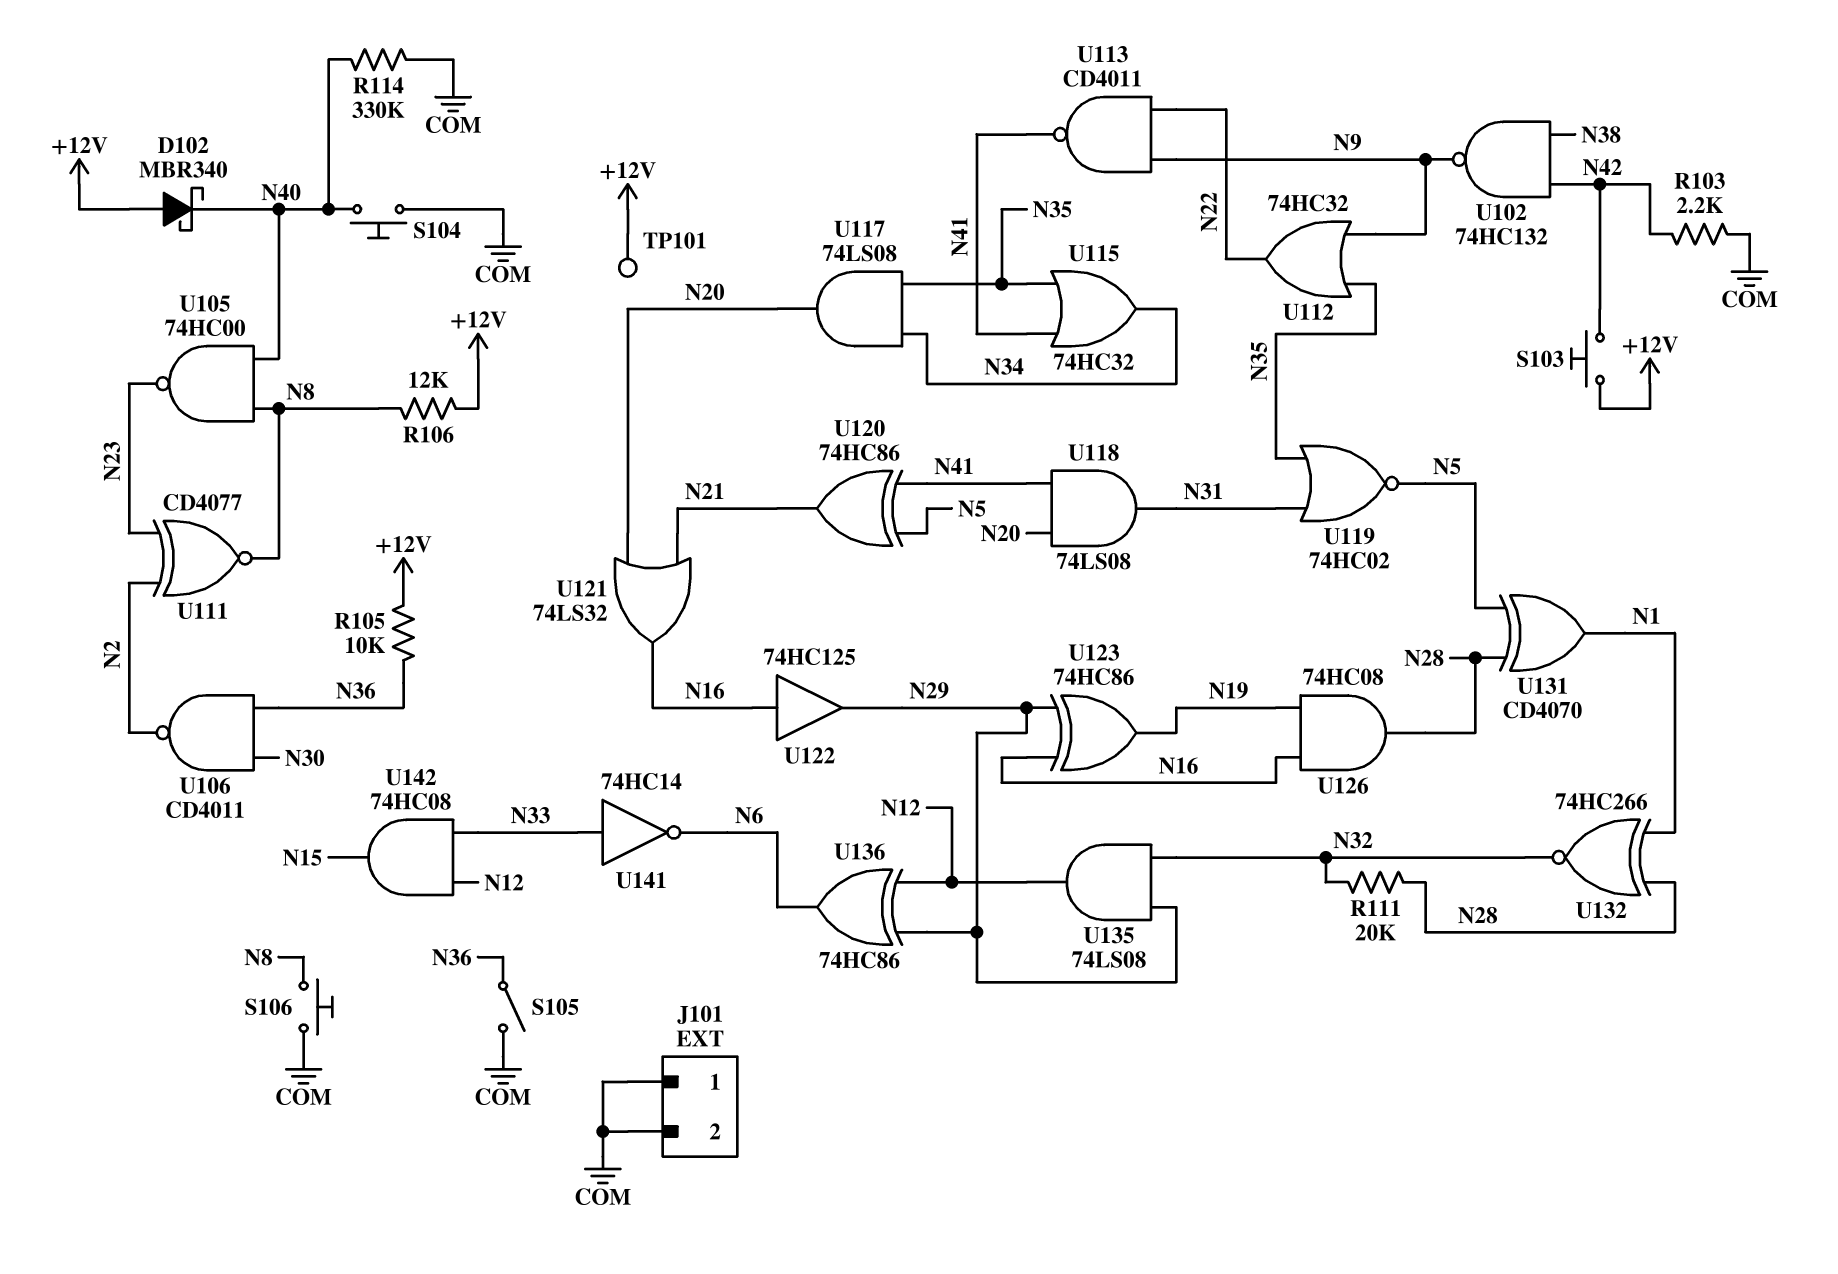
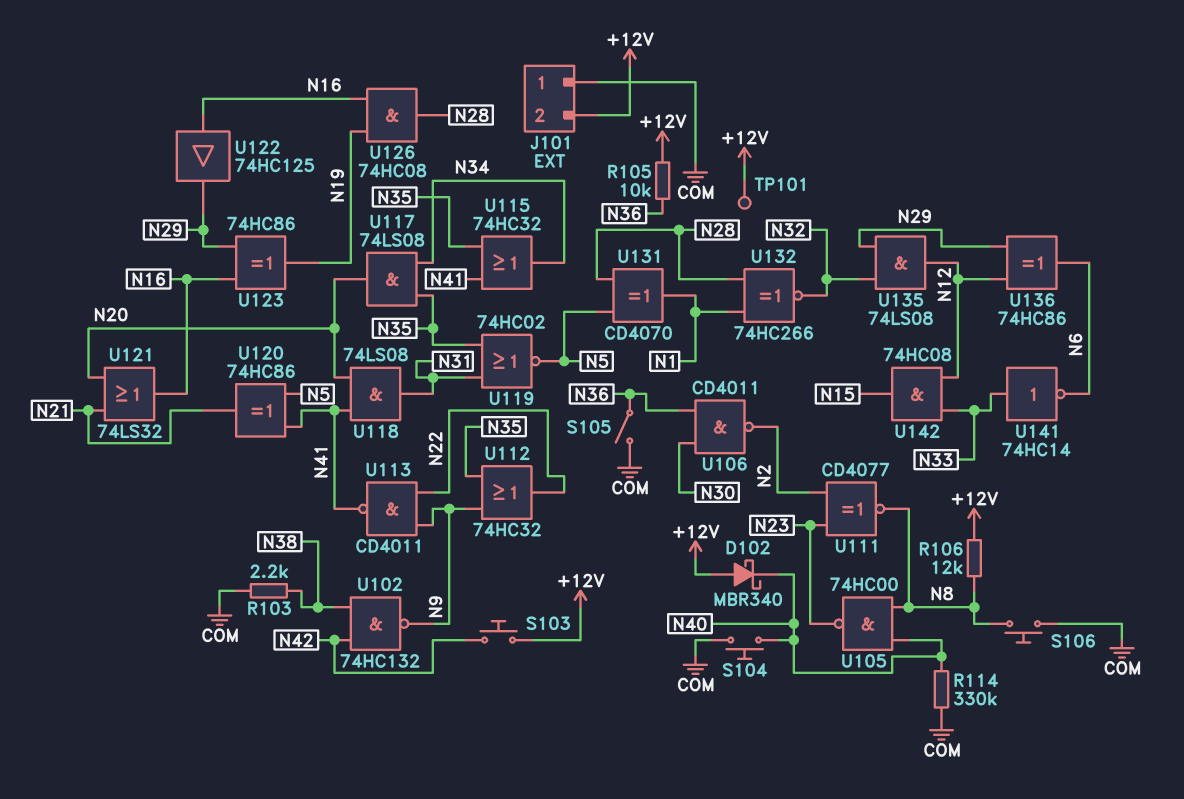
J101 pin 2: COM -> +12V
R103: 2.2k (COM, N42) -> 2.2k (COM, N38)
R111: 20k (N28, N32) -> none

